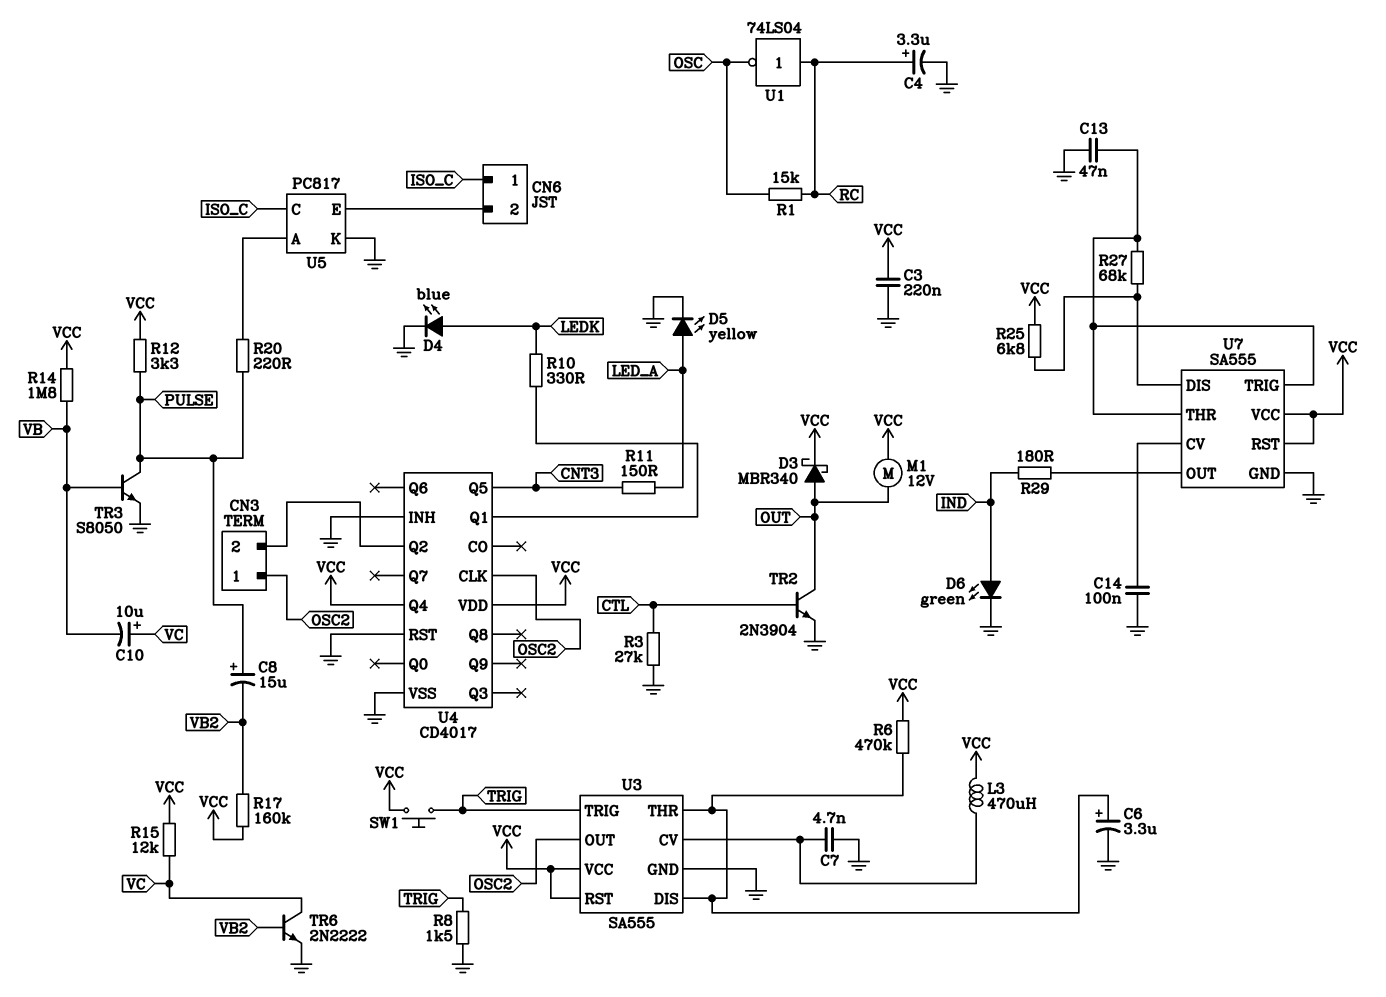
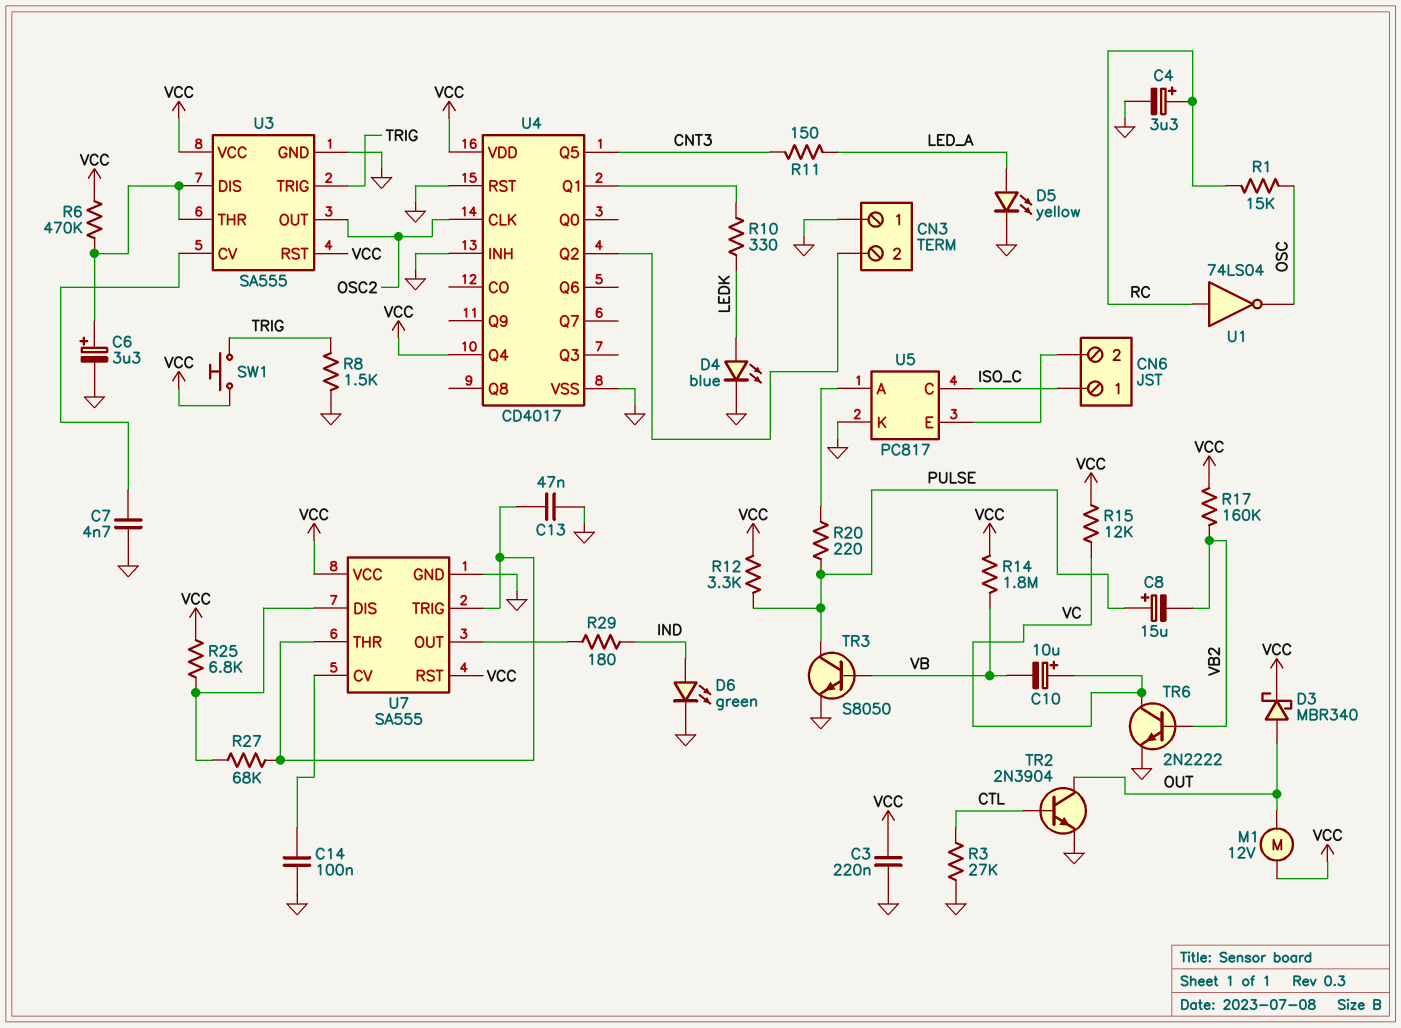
CN3 pin 1: OSC2 -> GND
L3: 470uH (U3/CV, VCC) -> none

